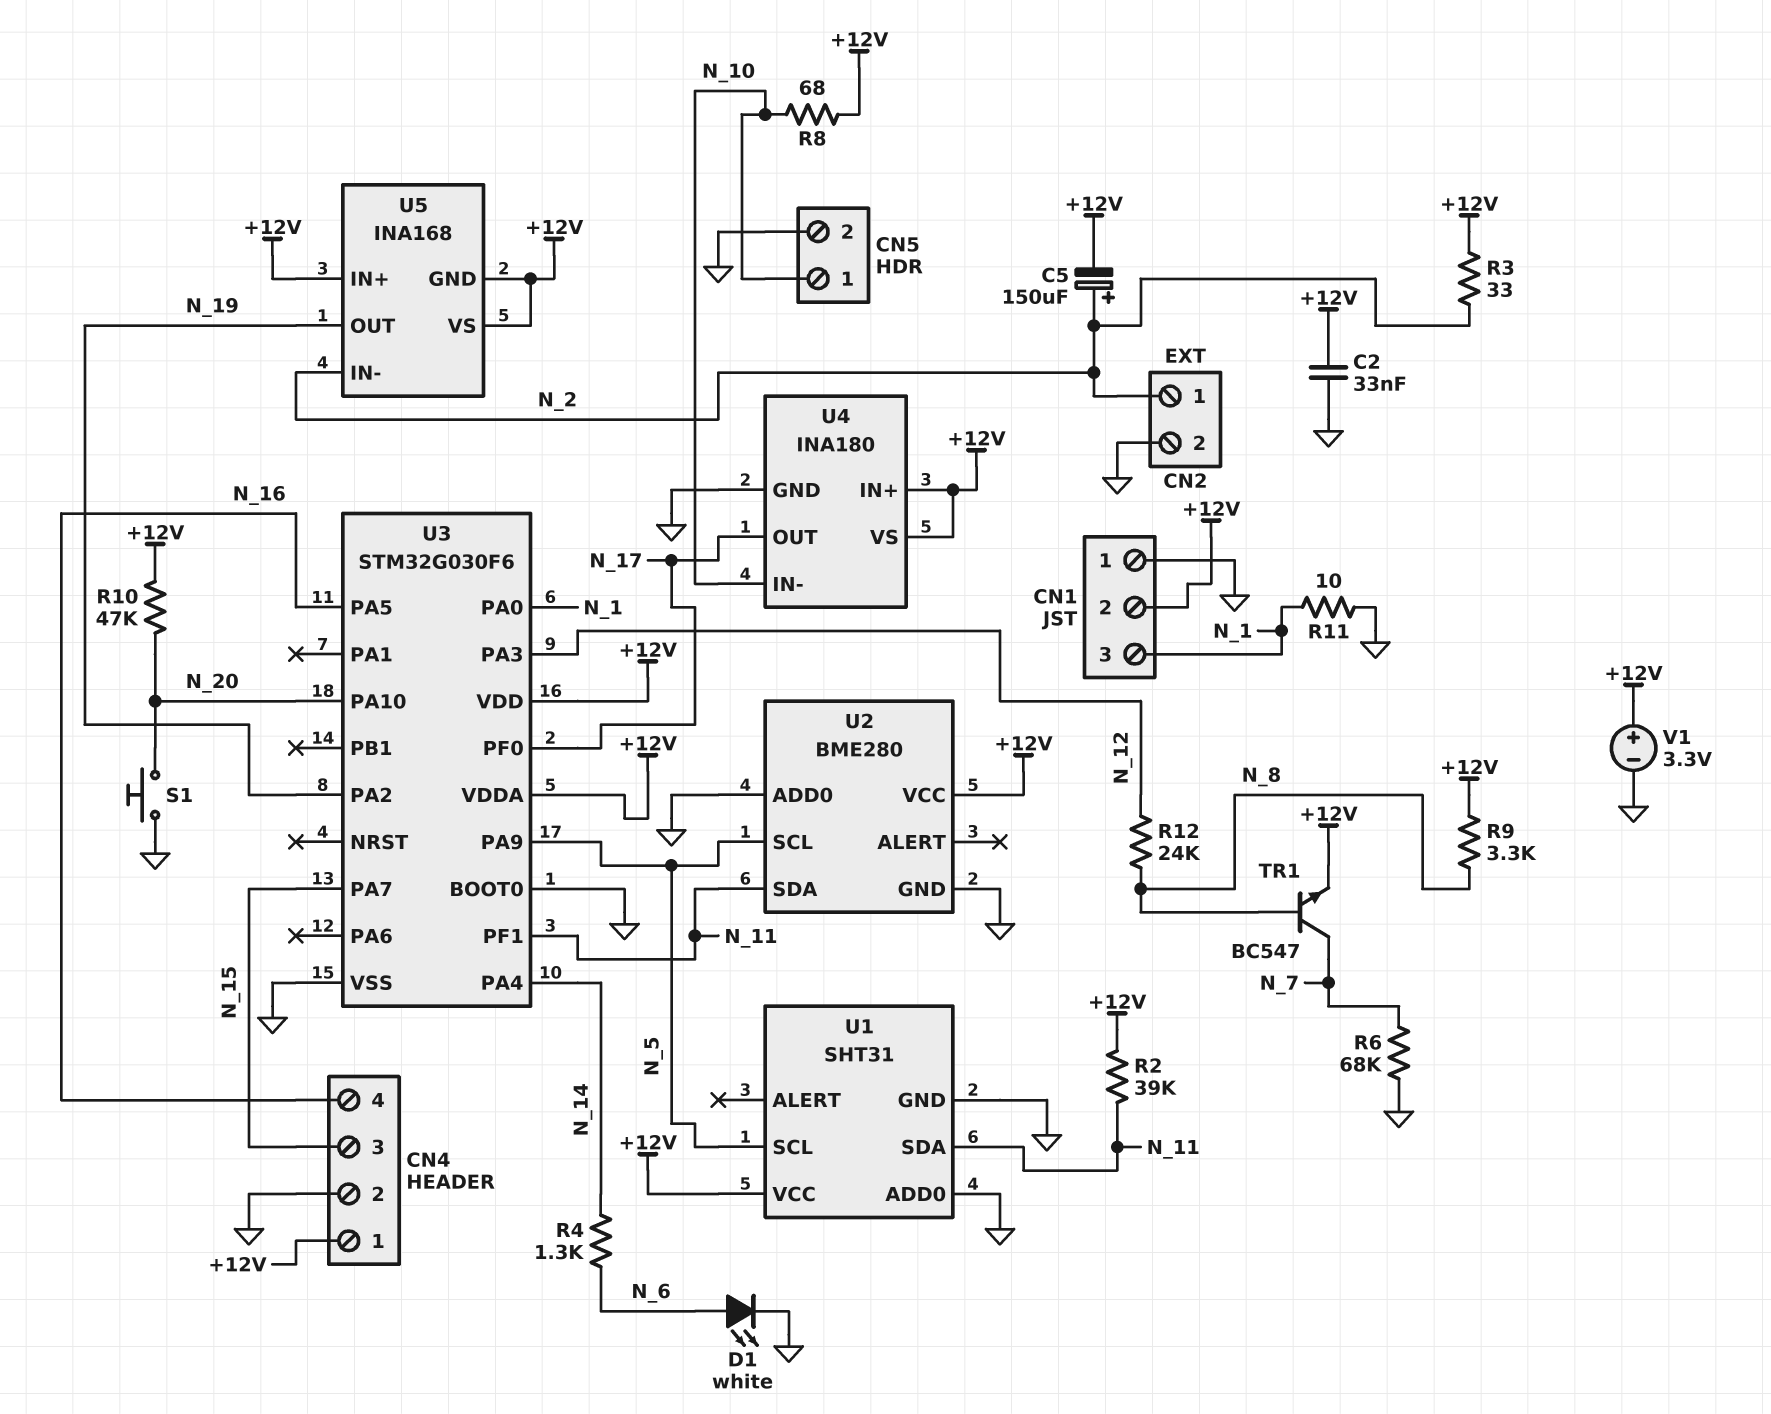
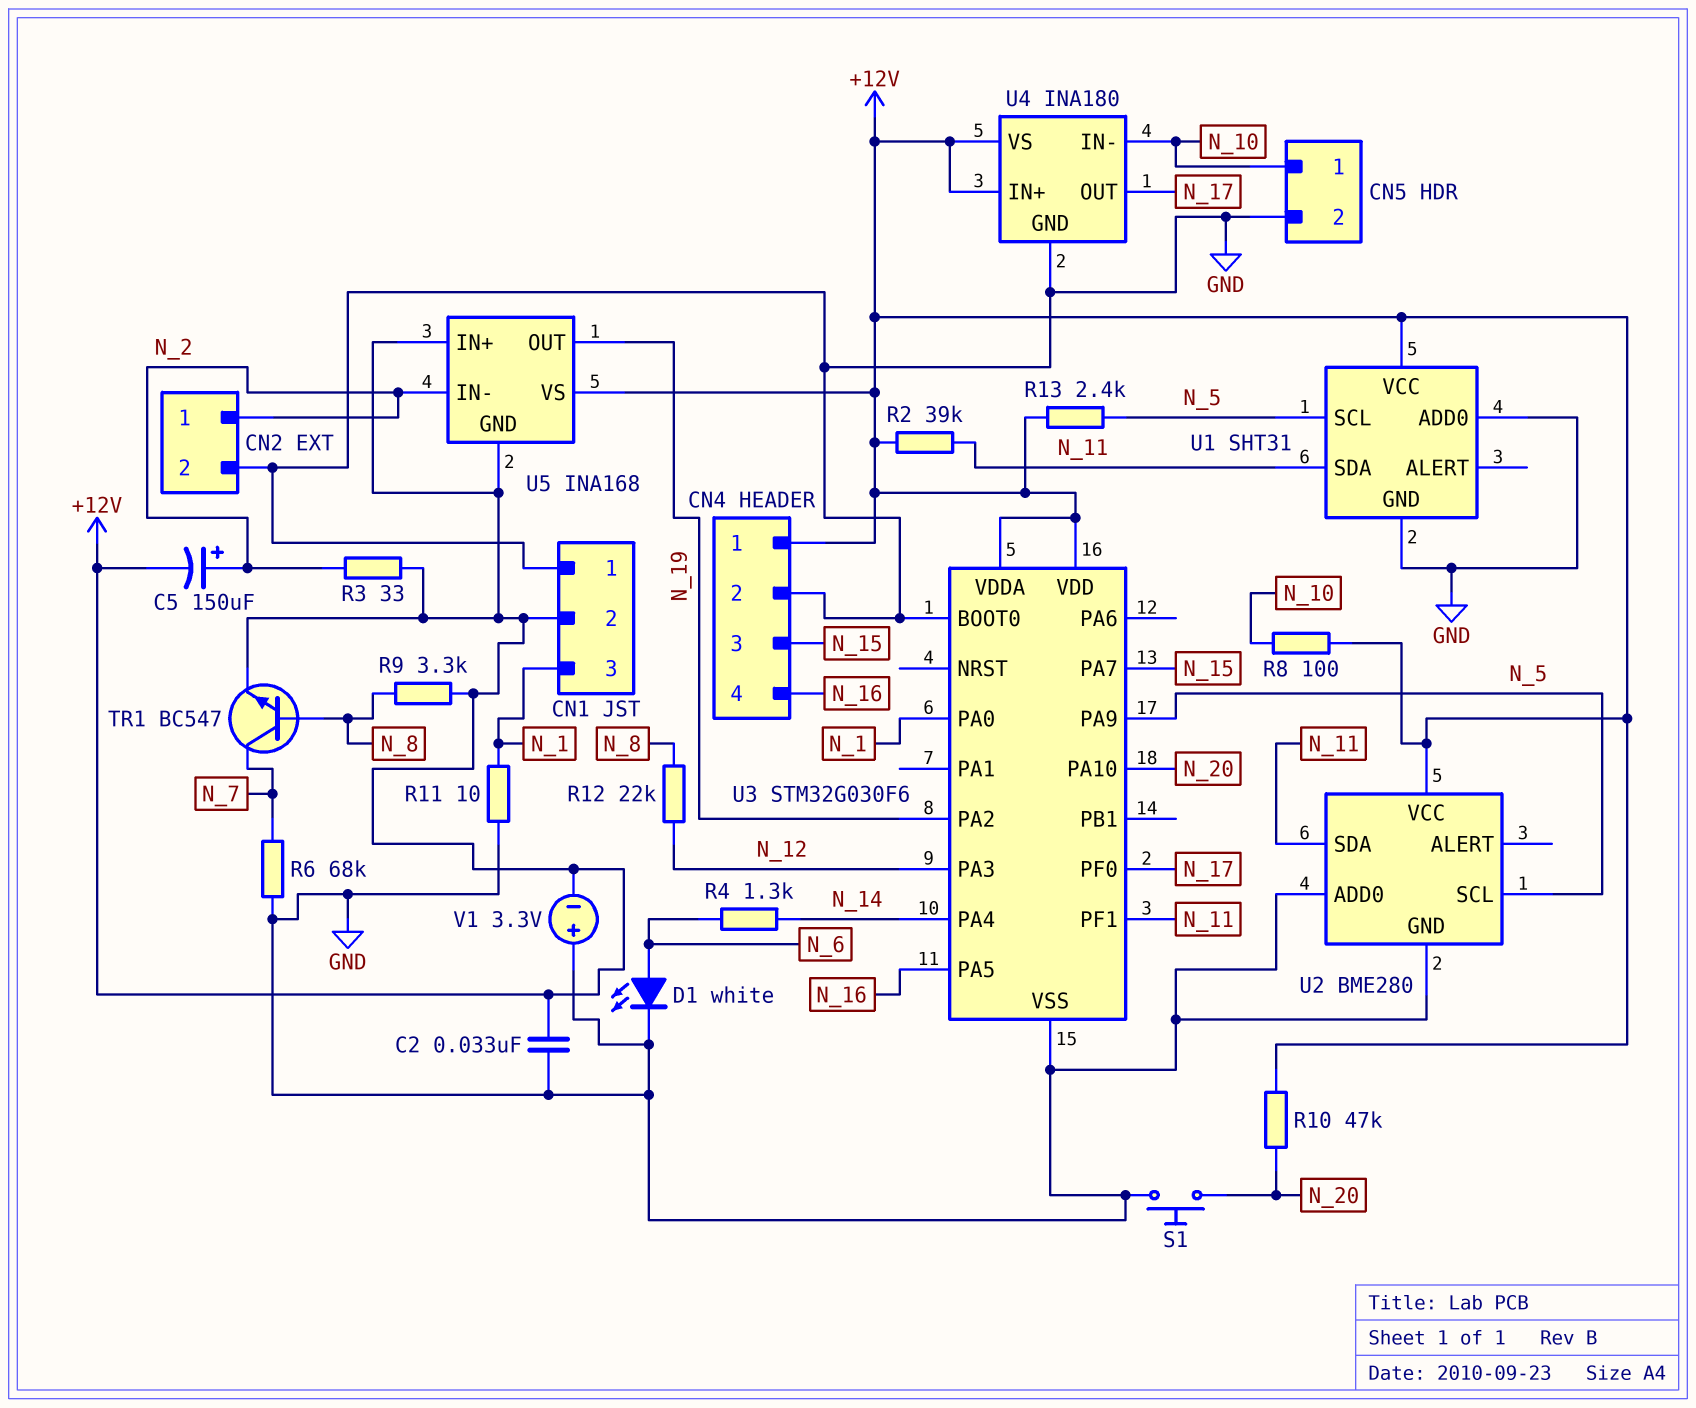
R8: 68 (+12V, N_10) -> 100 (+12V, N_10)
R12: 24k (N_8, N_12) -> 22k (N_8, N_12)
R13: none -> 2.4k (+12V, N_5)
V1: 3.3V (plus +12V, minus GND) -> 3.3V (plus GND, minus +12V)

